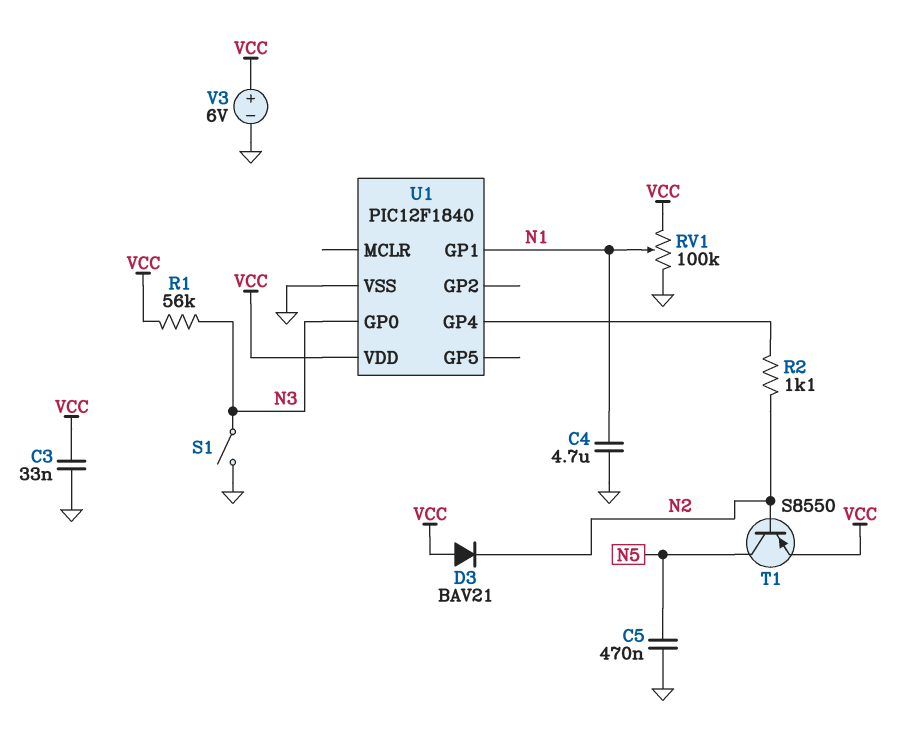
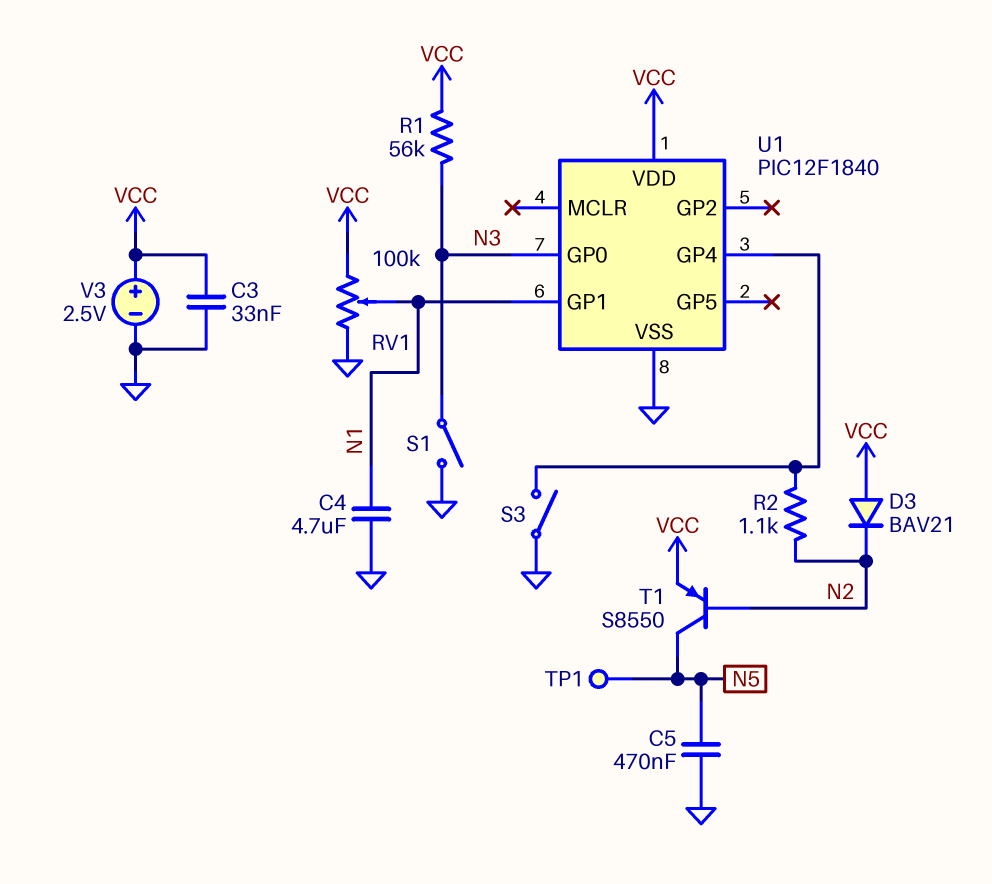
S3: none -> switch (GND, U1/GP4)
TP1: none -> test point (N5)
V3: 6V (plus VCC, minus GND) -> 2.5V (plus VCC, minus GND)

